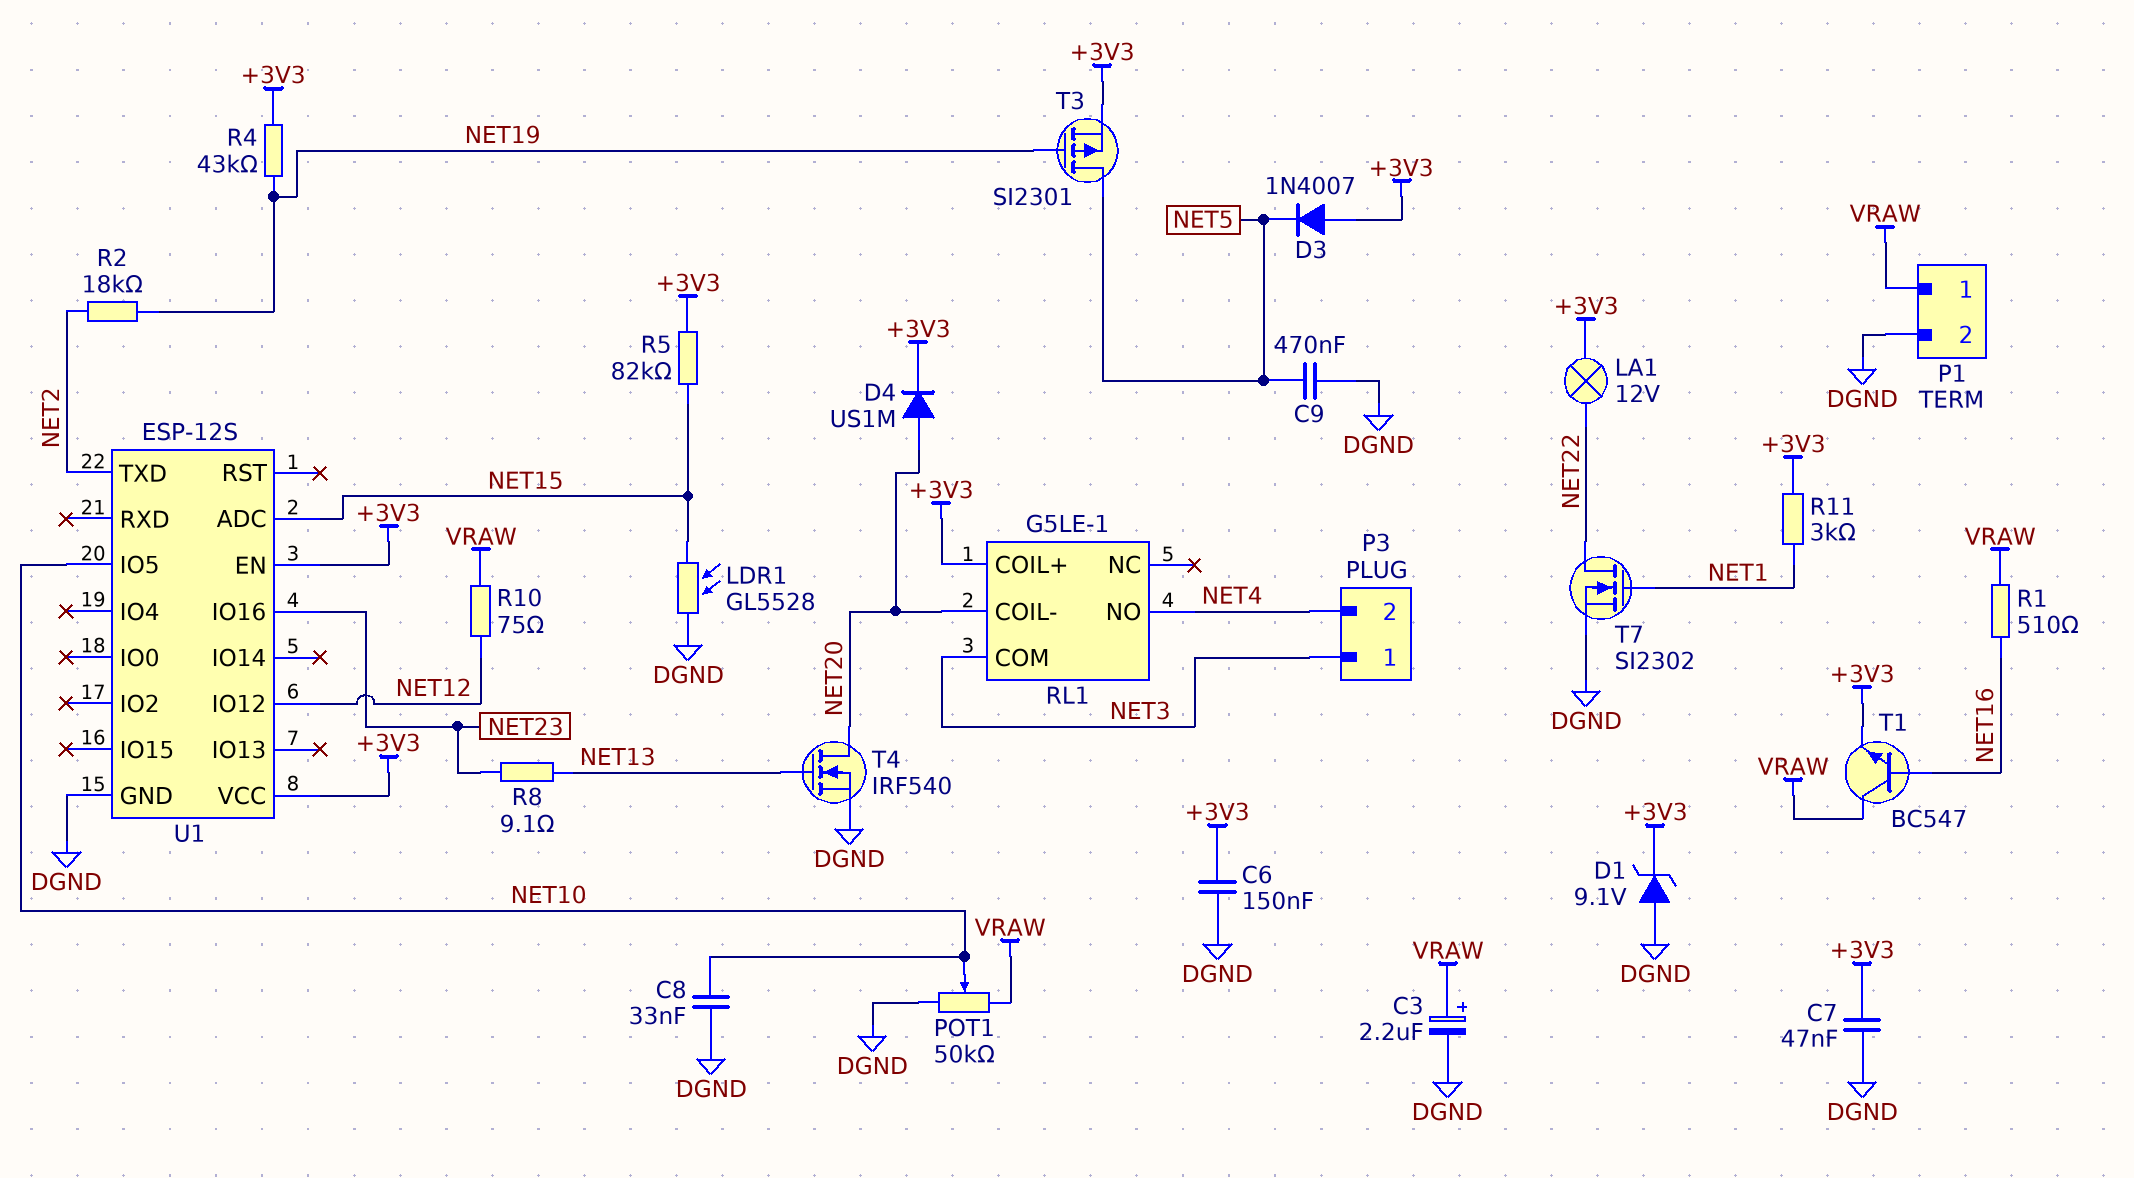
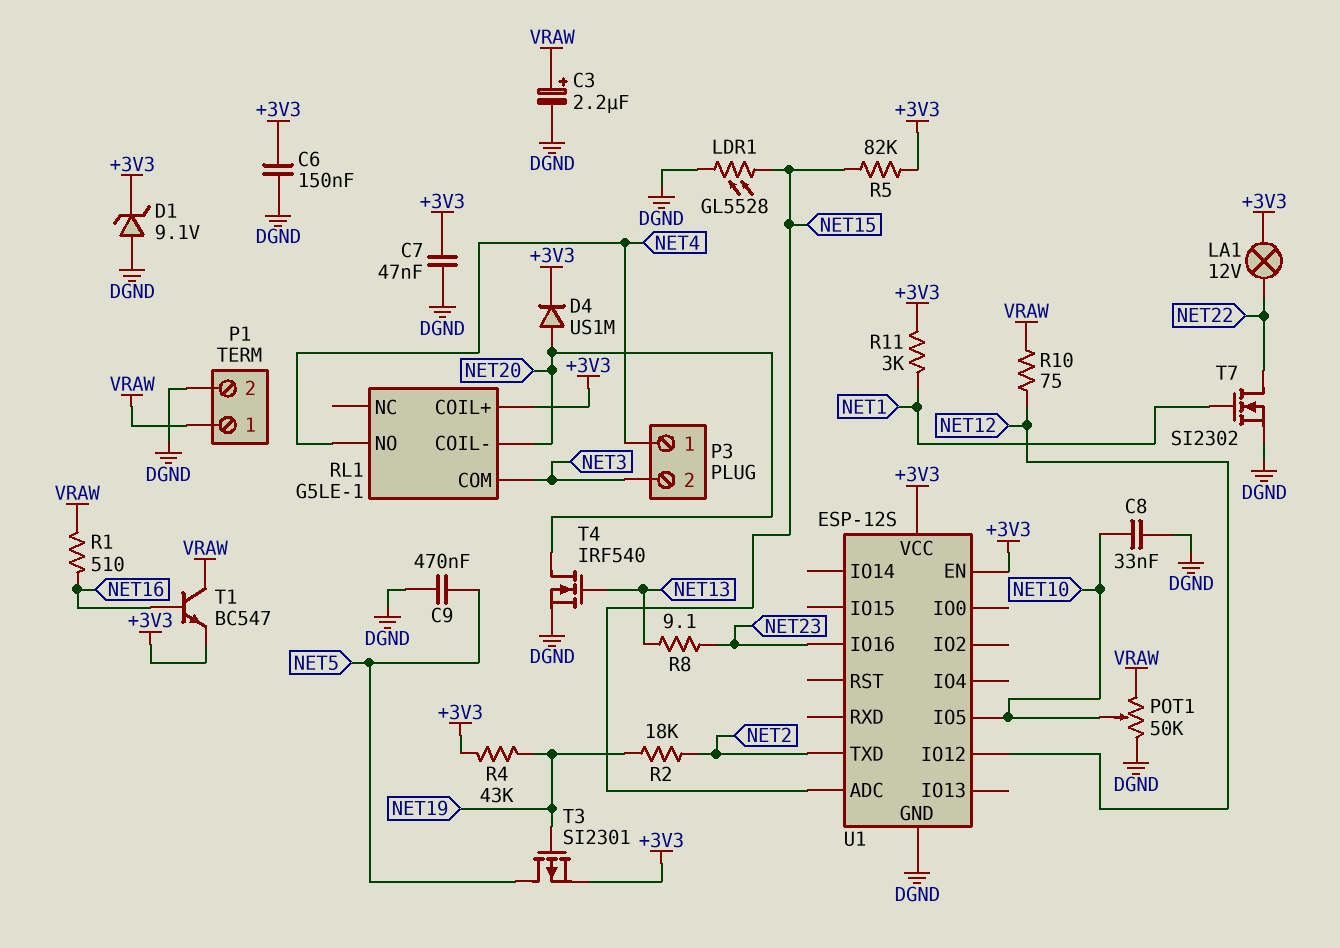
D3: diode 1N4007 (A +3V3, K NET5) -> none
P3 pin 1: NET3 -> NET4
P3 pin 2: NET4 -> NET3

